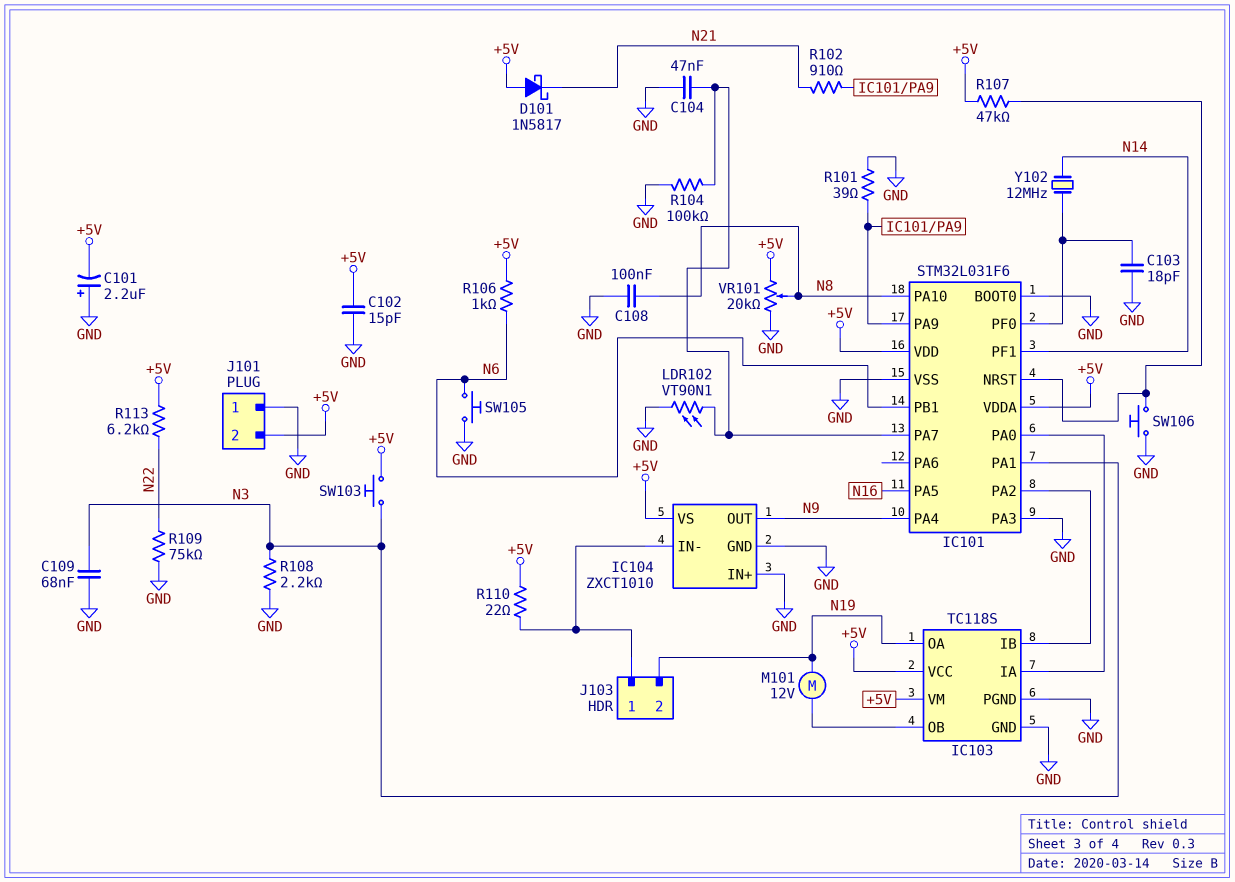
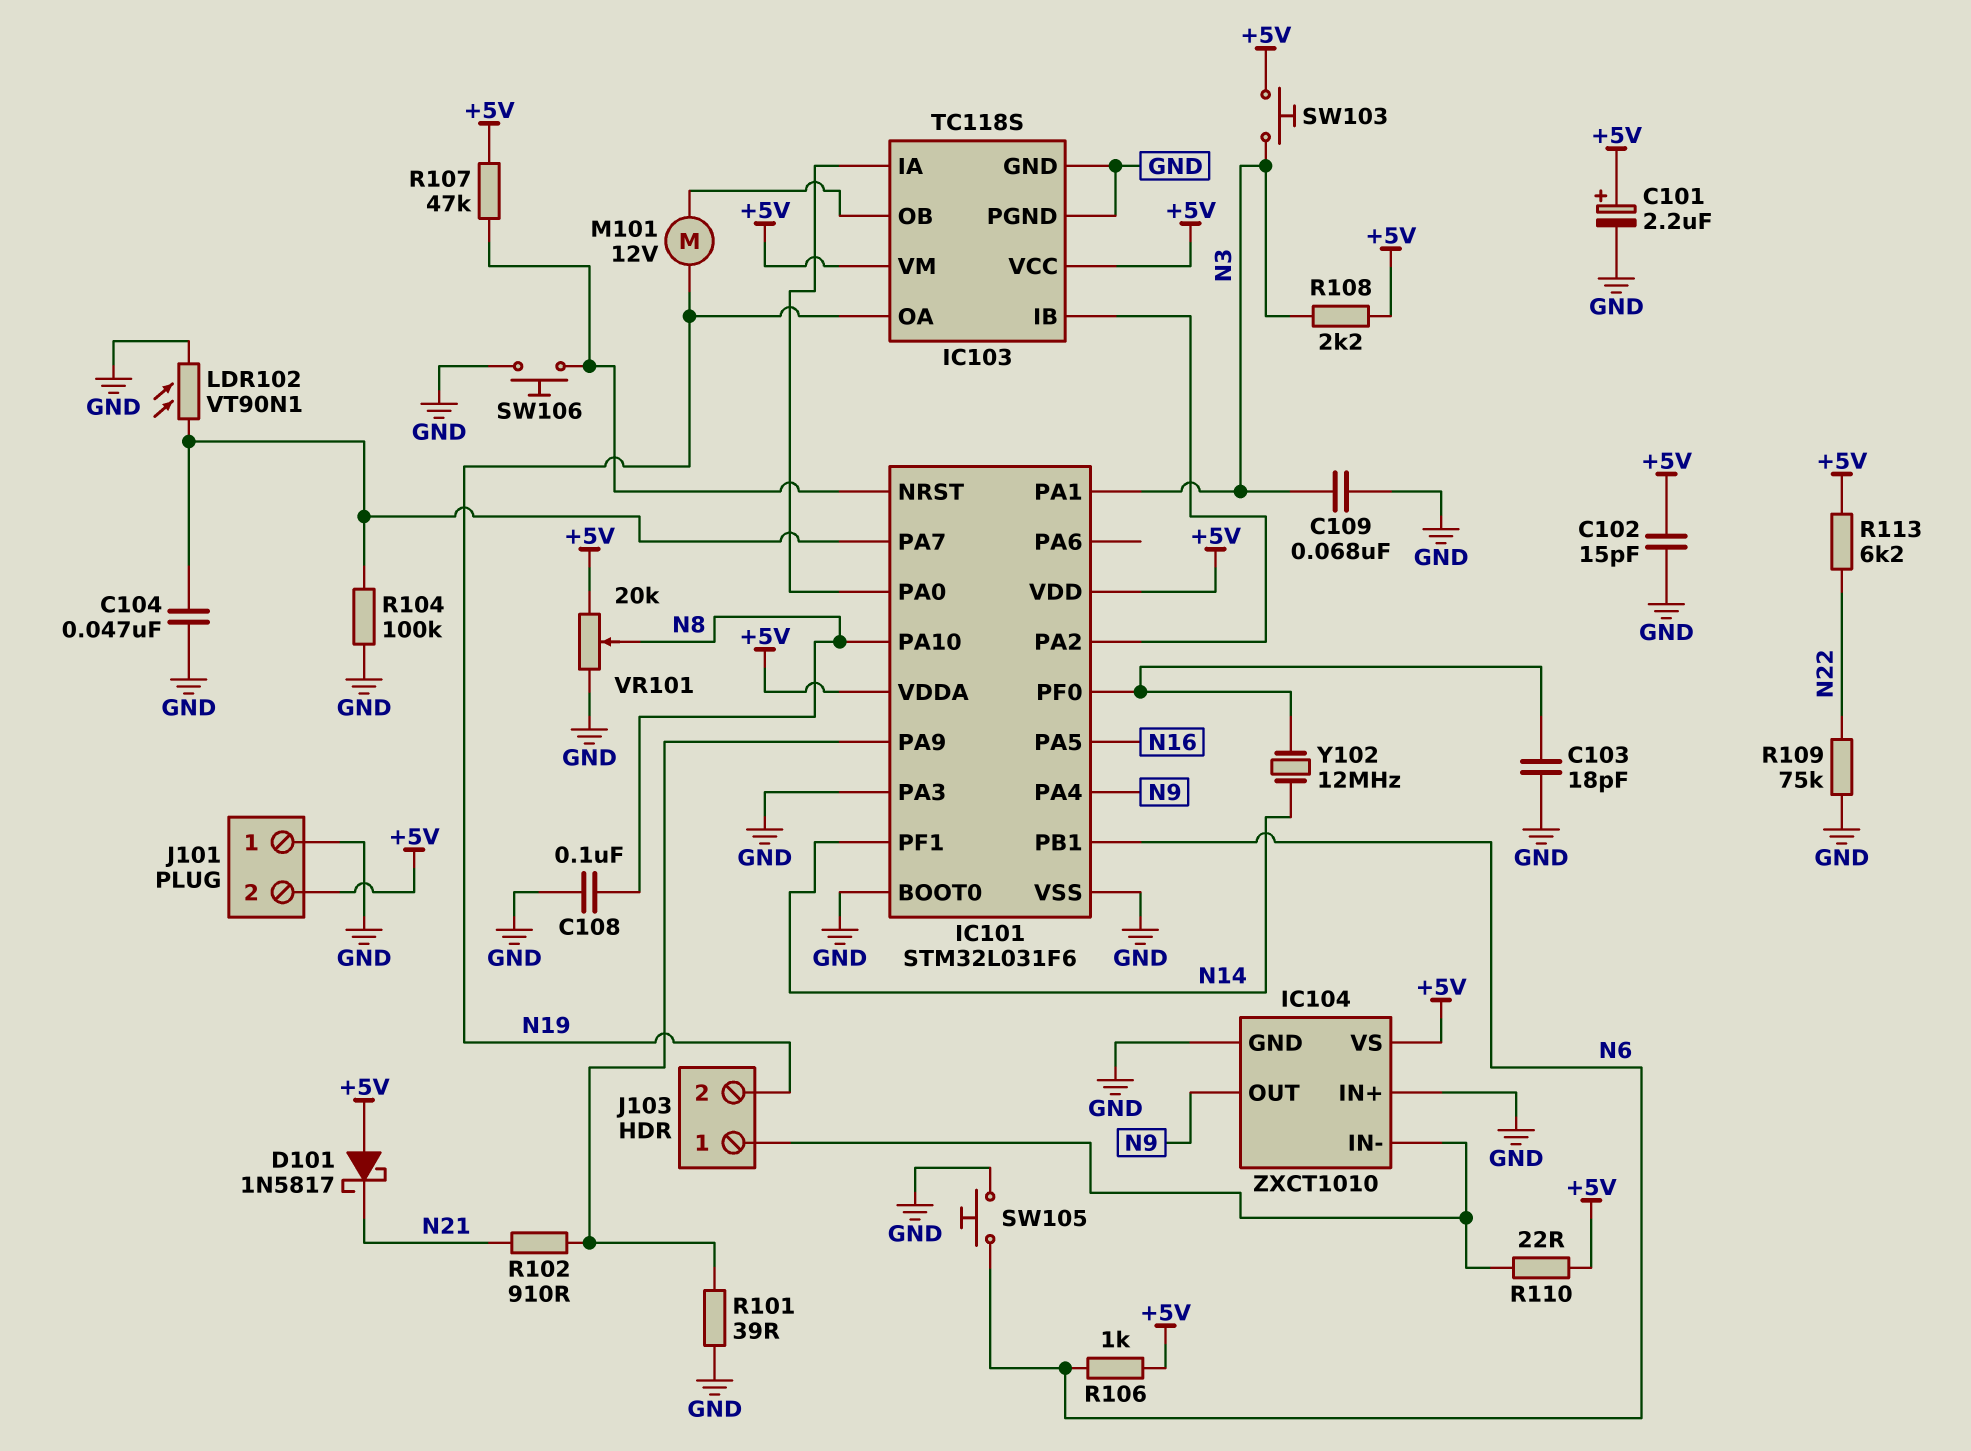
C101: 2.2uF (plus GND, minus +5V) -> 2.2uF (plus +5V, minus GND)
R108: 2.2k (GND, N3) -> 2.2k (+5V, N3)

